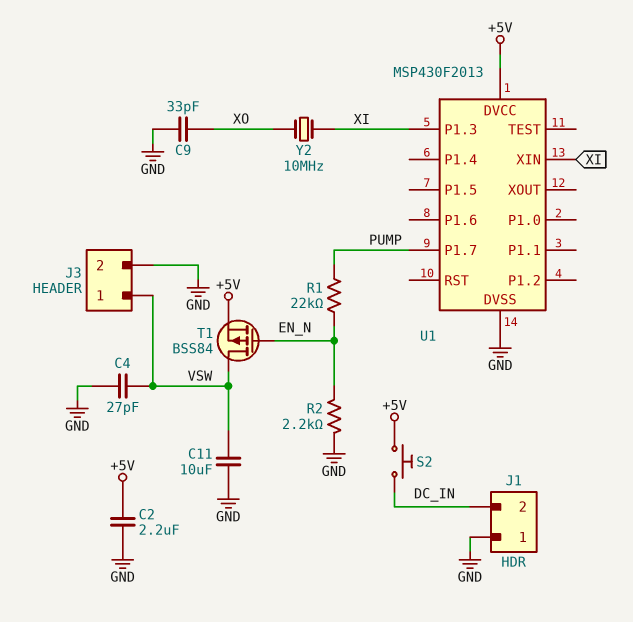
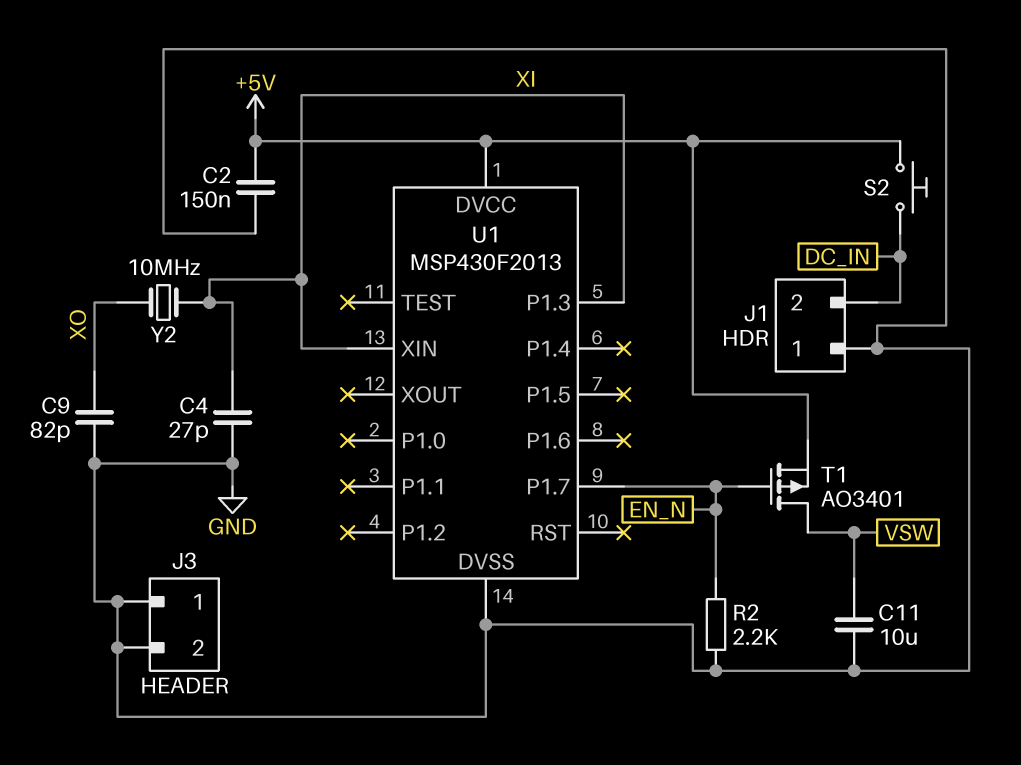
C2: 2.2uF (+5V, GND) -> 150nF (+5V, GND)
C4: 27pF (GND, VSW) -> 27pF (GND, XI)
C9: 33pF (GND, XO) -> 82pF (GND, XO)
J3 pin 1: VSW -> GND
R1: 22k (EN_N, PUMP) -> none
T1: PMOS BSS84 (G EN_N, D VSW, S +5V) -> PMOS AO3401 (G EN_N, D VSW, S +5V)
U1 pin P1.7: PUMP -> EN_N

